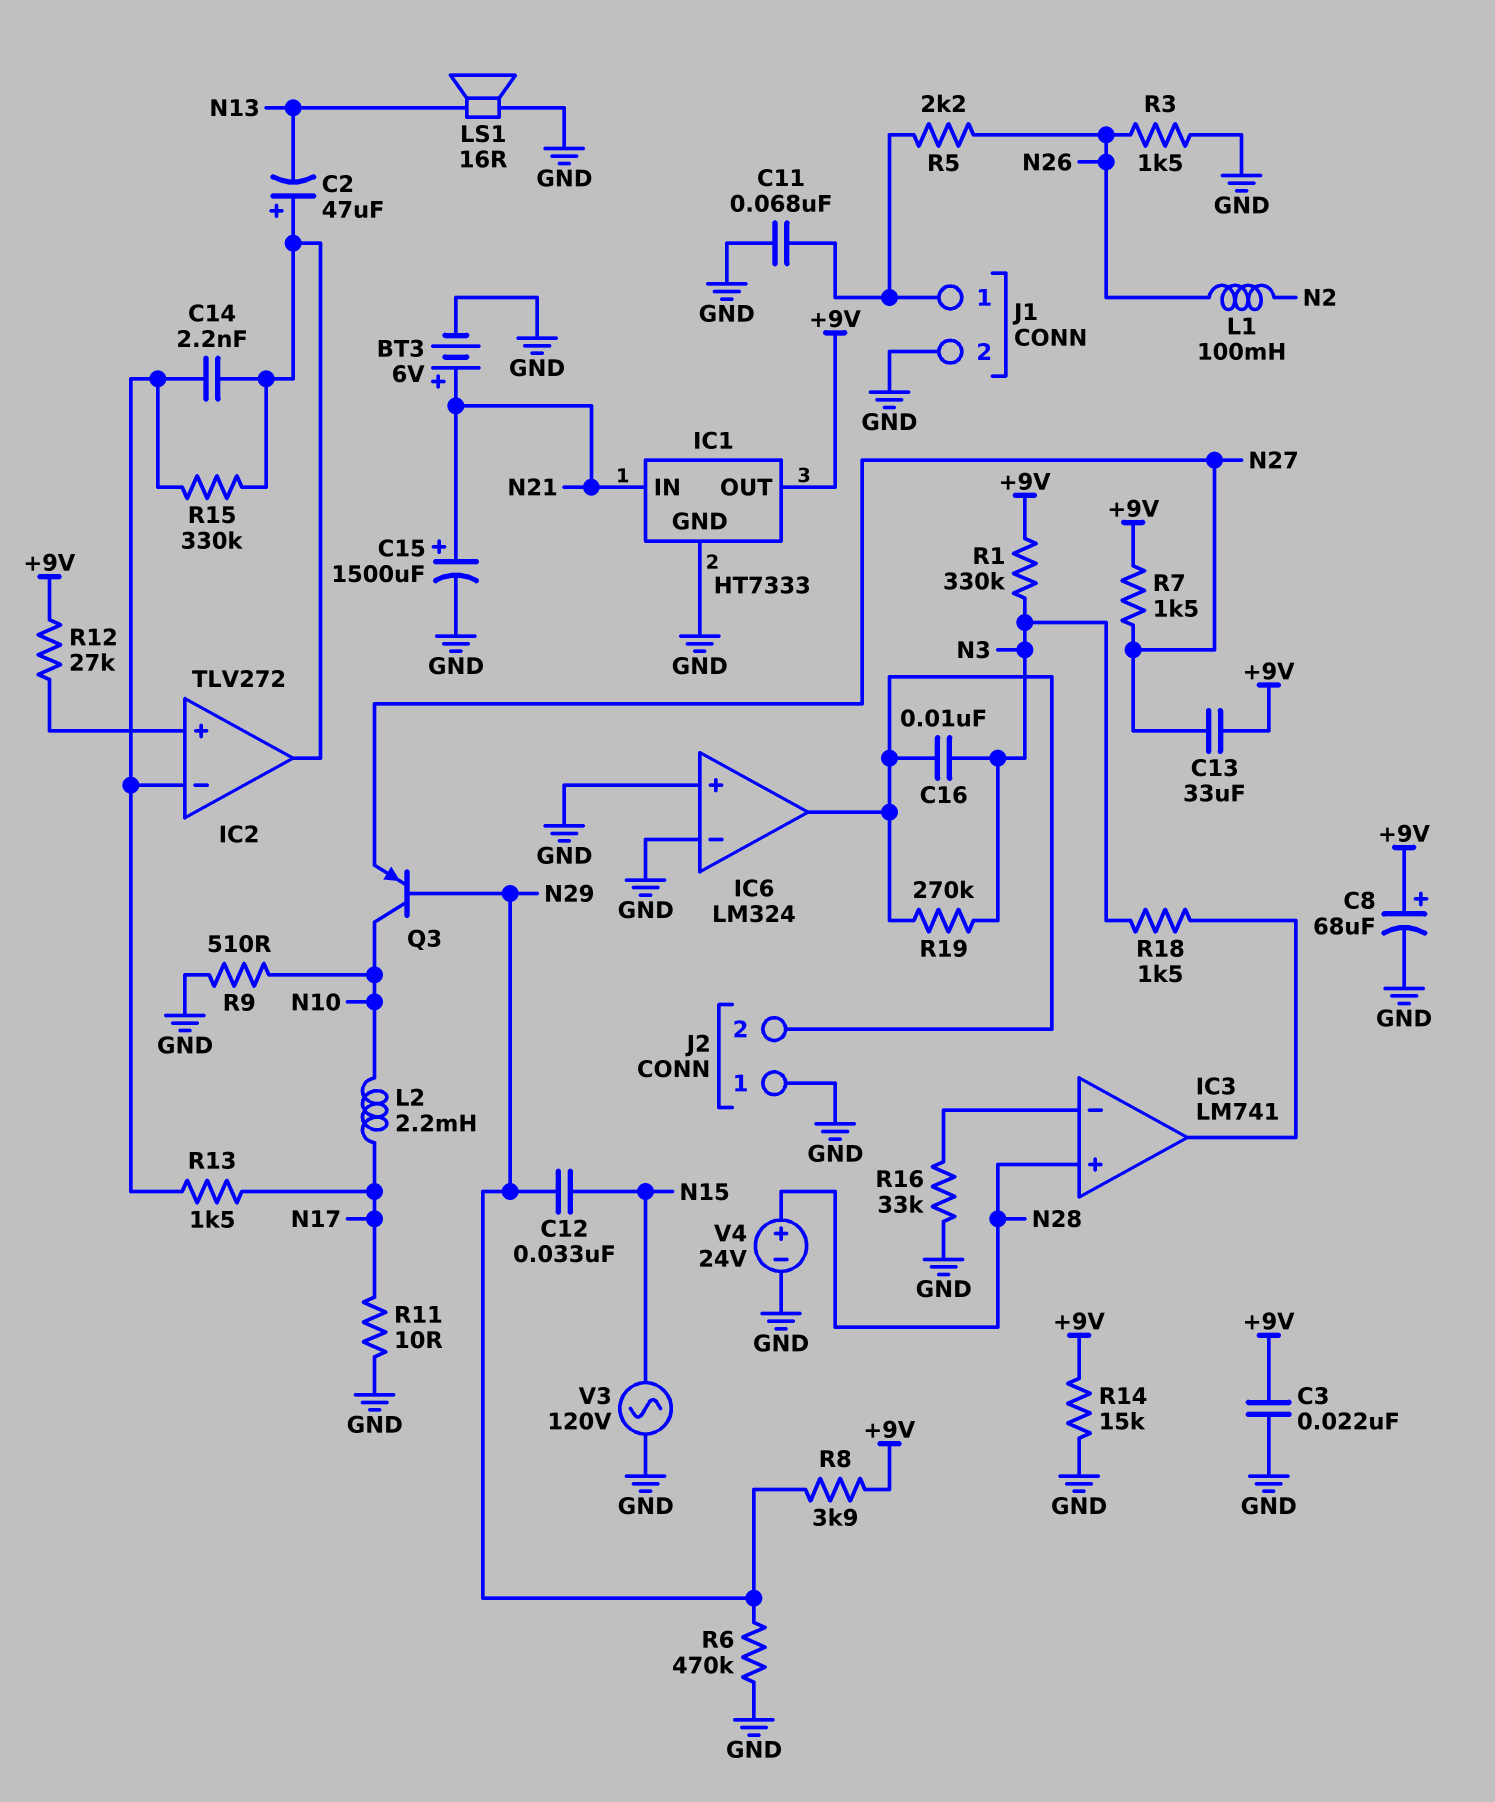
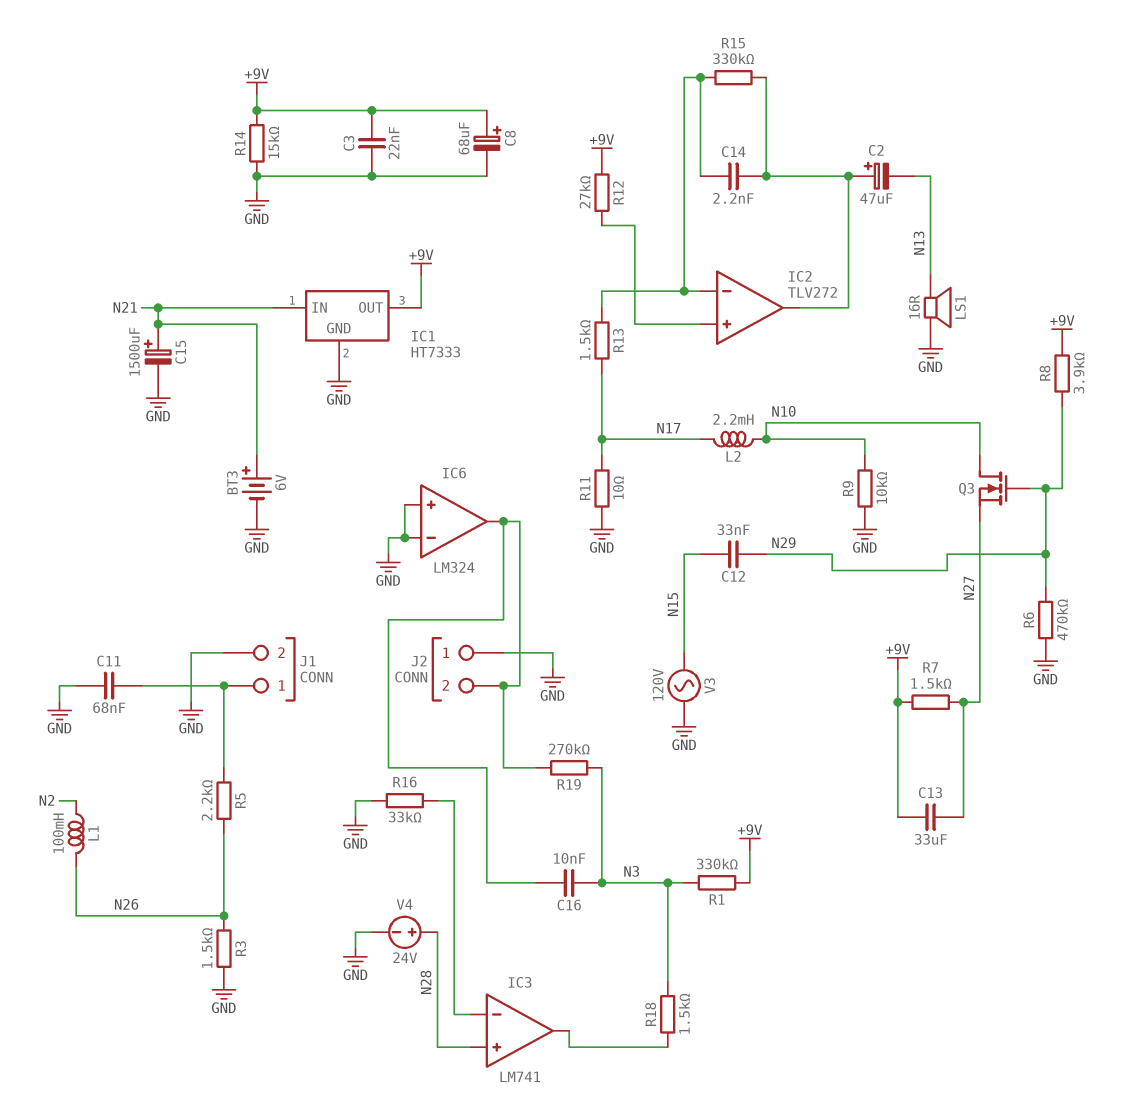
Q3: PNP (B N29, C N10, E N27) -> NMOS (G N29, D N10, S N27)
R9: 510 (GND, N10) -> 10k (GND, N10)

